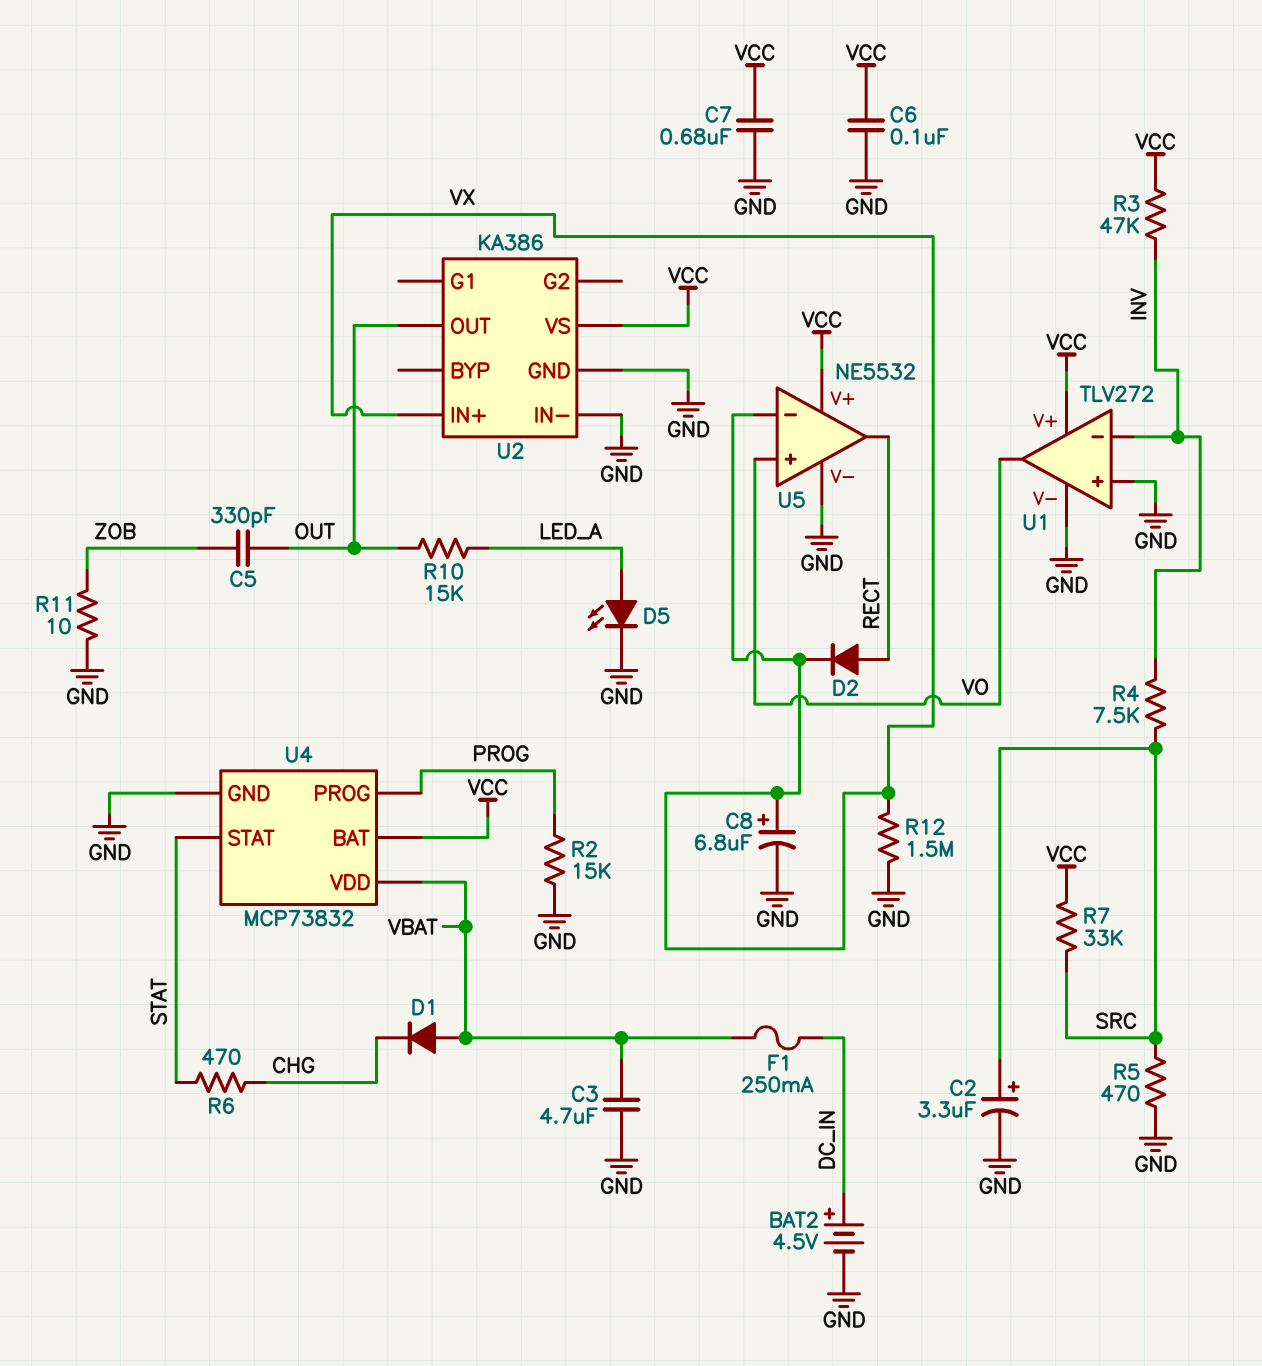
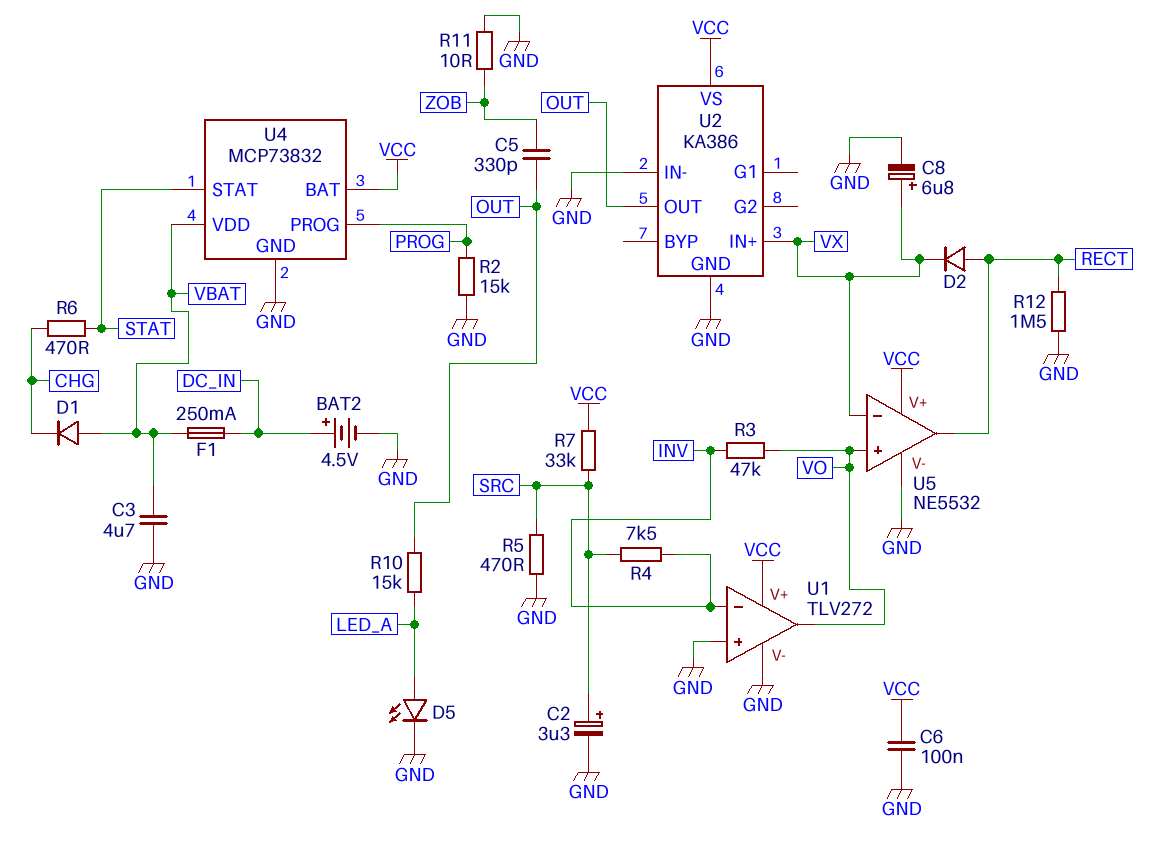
C7: 680nF (GND, VCC) -> none
R3: 47k (INV, VCC) -> 47k (INV, VO)
R12: 1.5M (GND, VX) -> 1.5M (GND, RECT)

